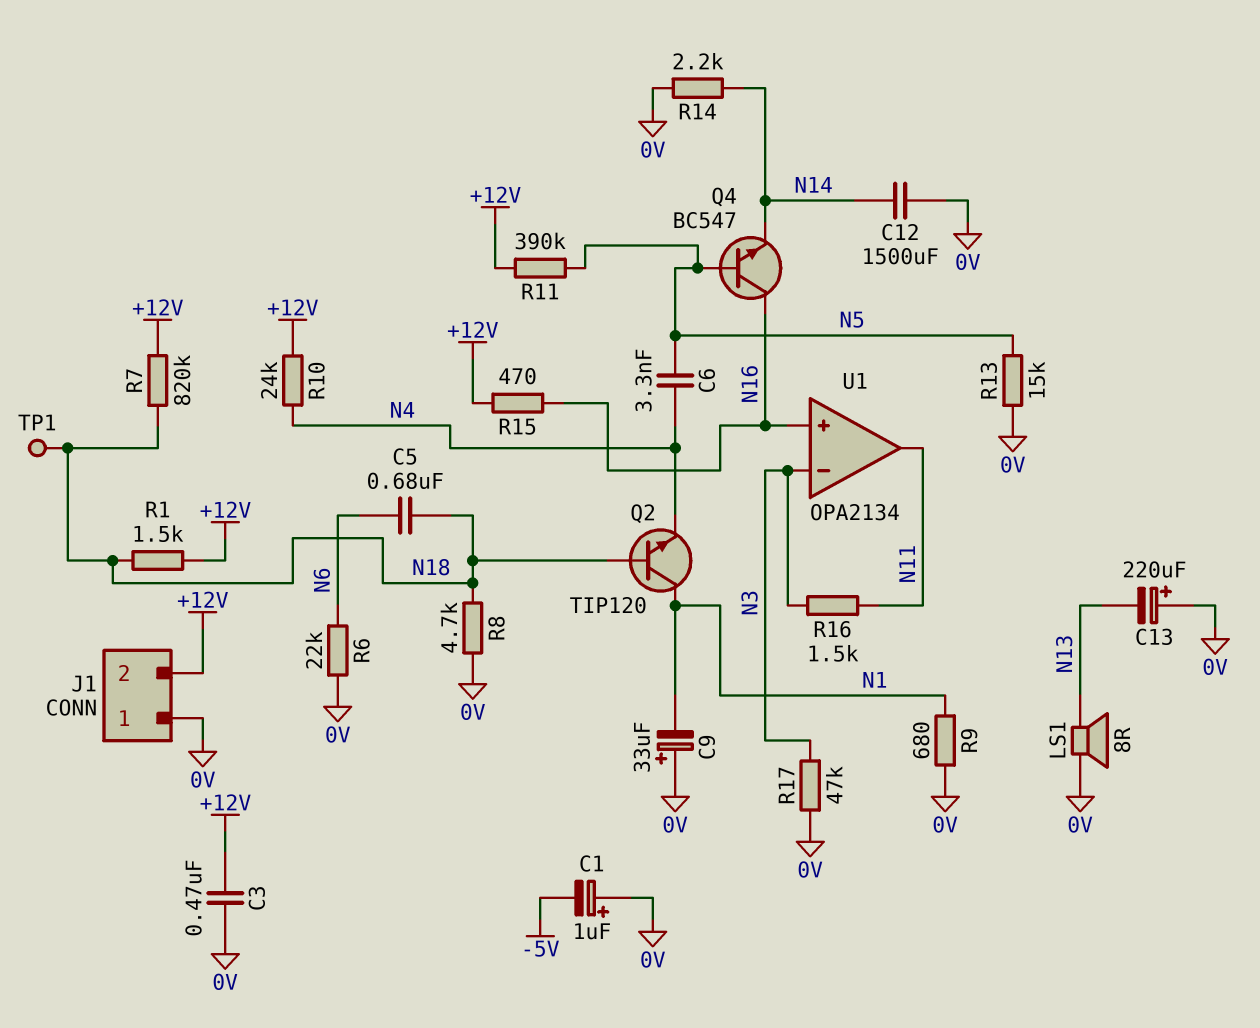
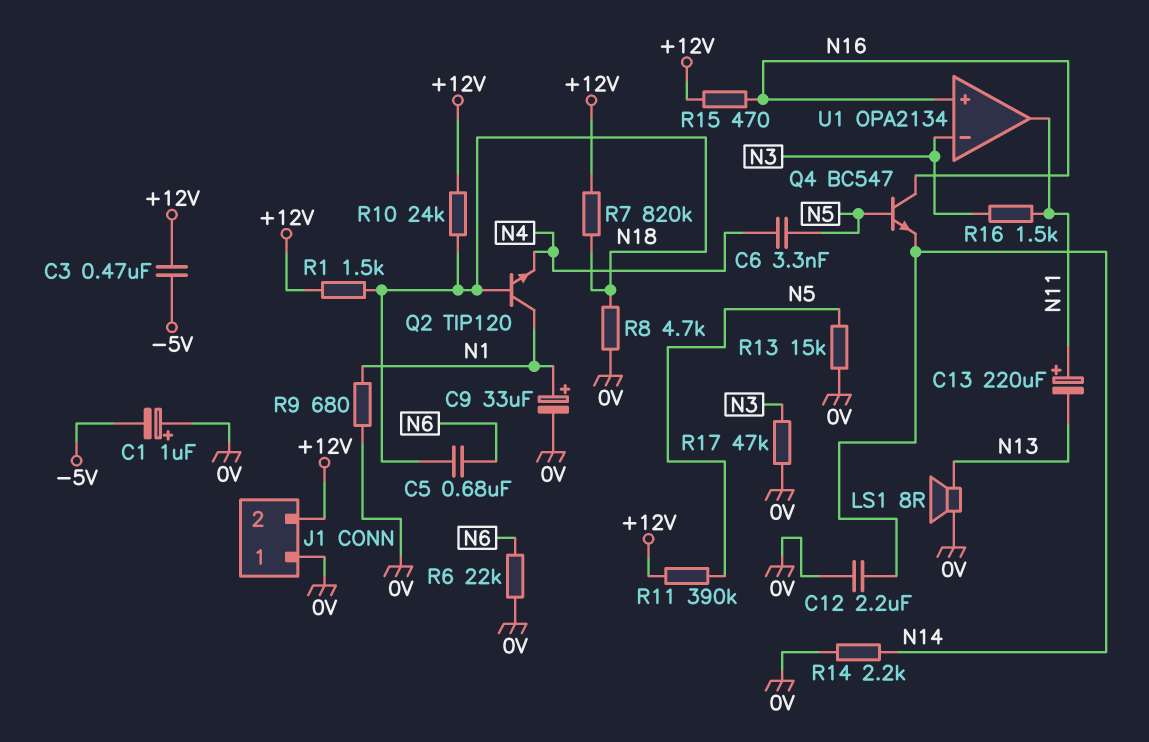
C3: 470nF (+12V, 0V) -> 470nF (+12V, -5V)
C9: 33uF (plus 0V, minus N1) -> 33uF (plus N1, minus 0V)
C12: 1500uF (0V, N14) -> 2.2uF (0V, N14)
C13: 220uF (plus 0V, minus N13) -> 220uF (plus N11, minus N13)
R10: 24k (+12V, N4) -> 24k (+12V, N18)
TP1: test point (N18) -> none

